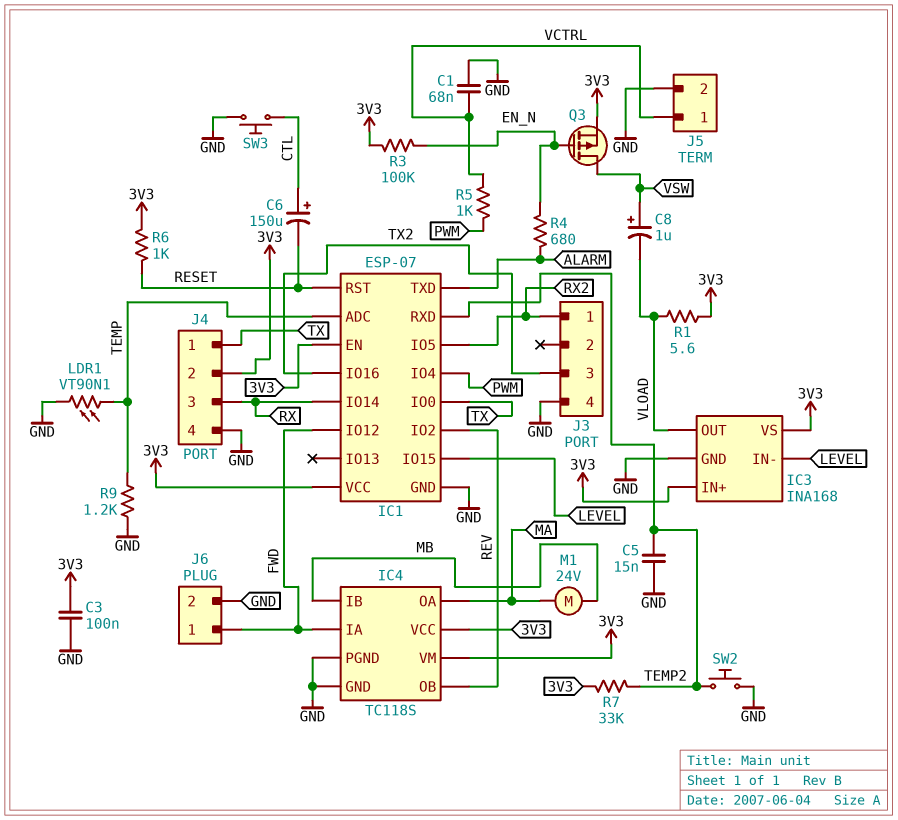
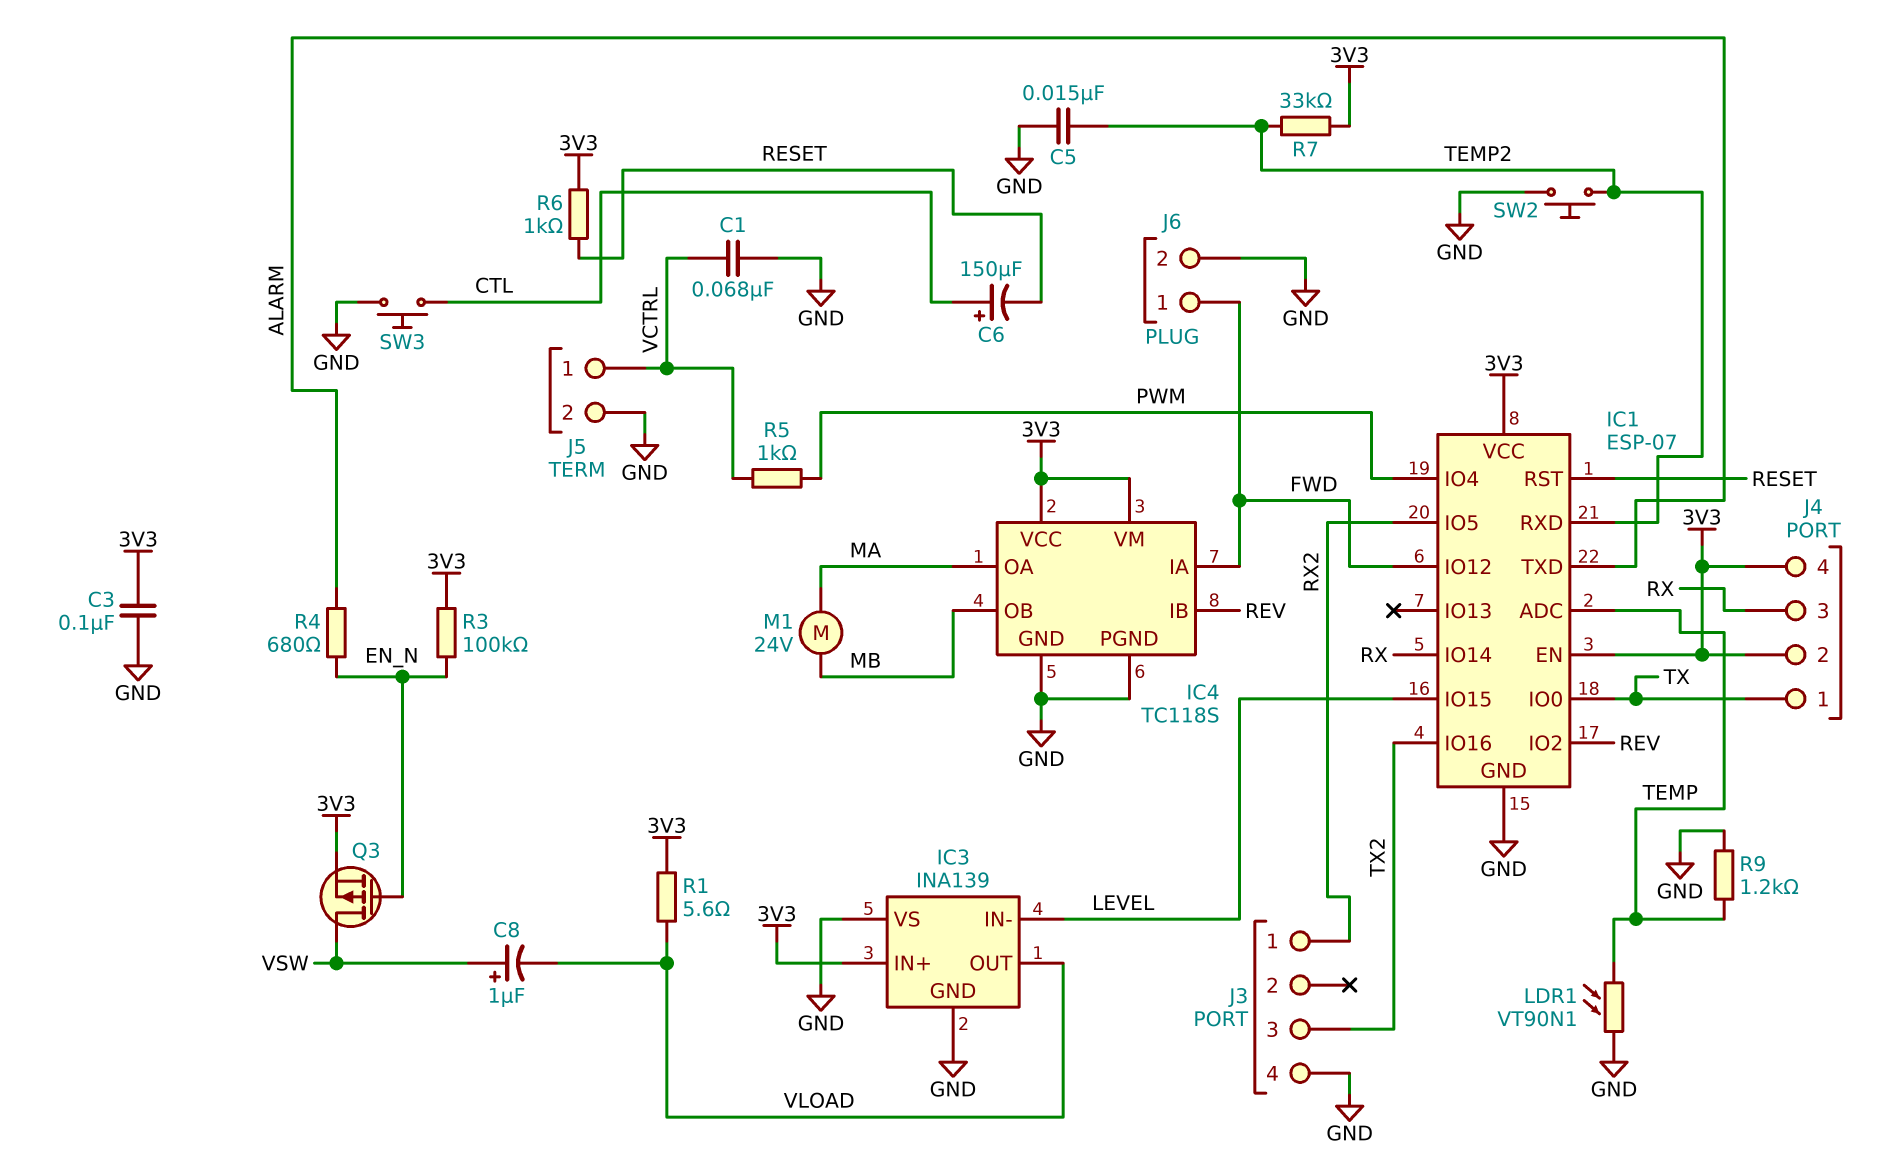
IC3: INA168 -> INA139
IC3 pin VS: 3V3 -> GND
IC4 pin IB: MB -> REV
IC4 pin OB: REV -> MB
J4 pin 4: GND -> 3V3

